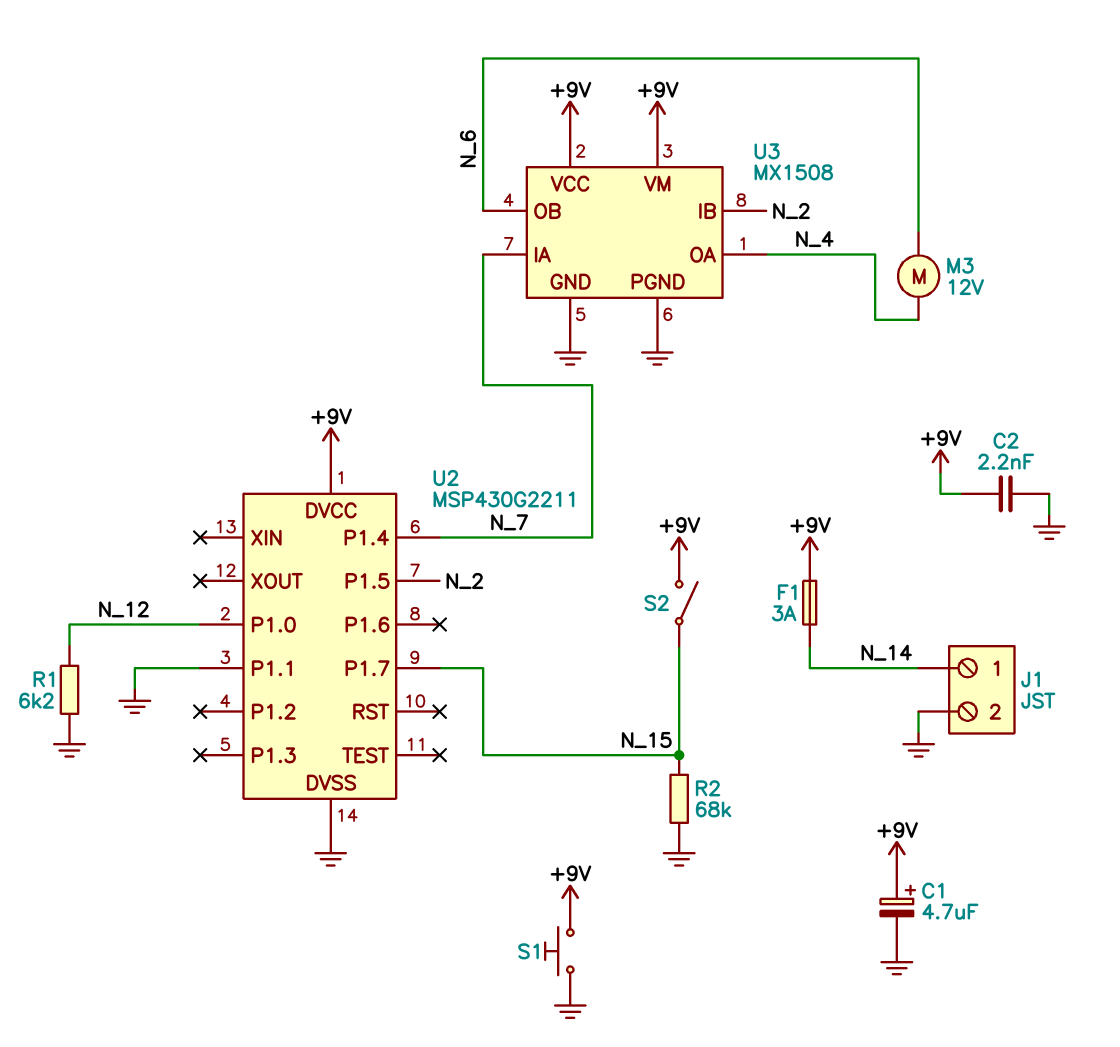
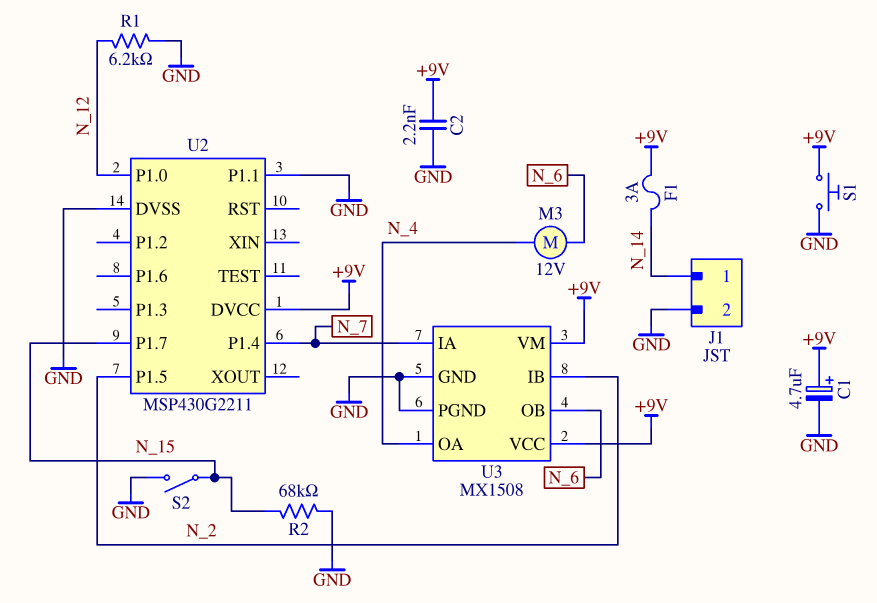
S2: switch (+9V, N_15) -> switch (GND, N_15)

